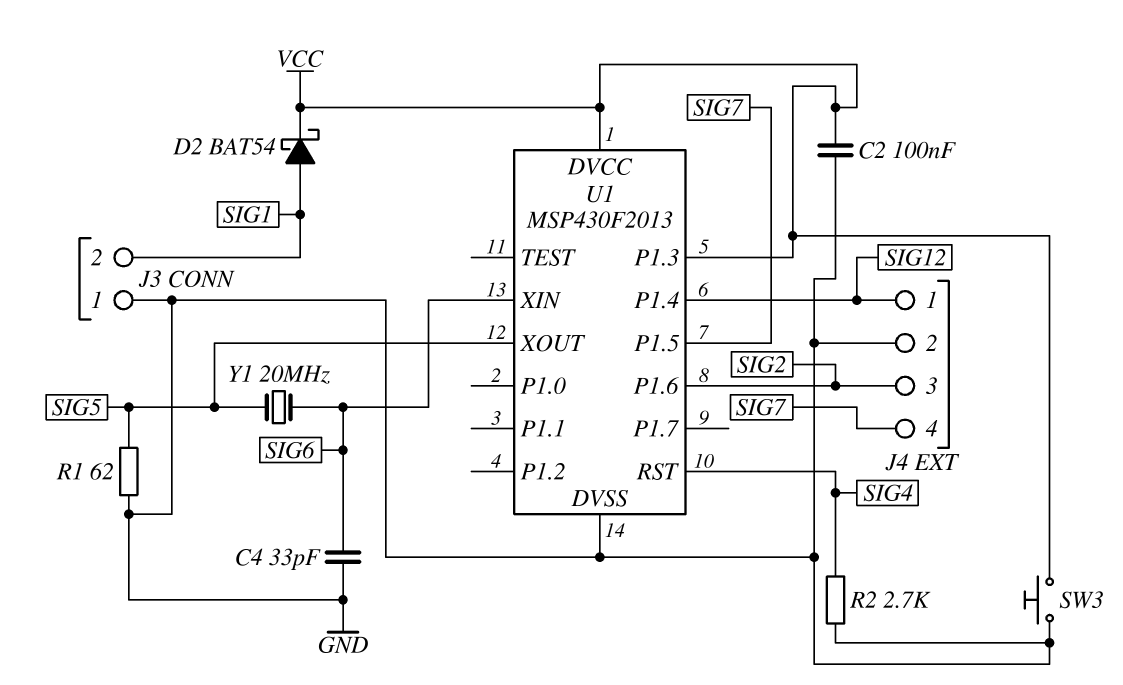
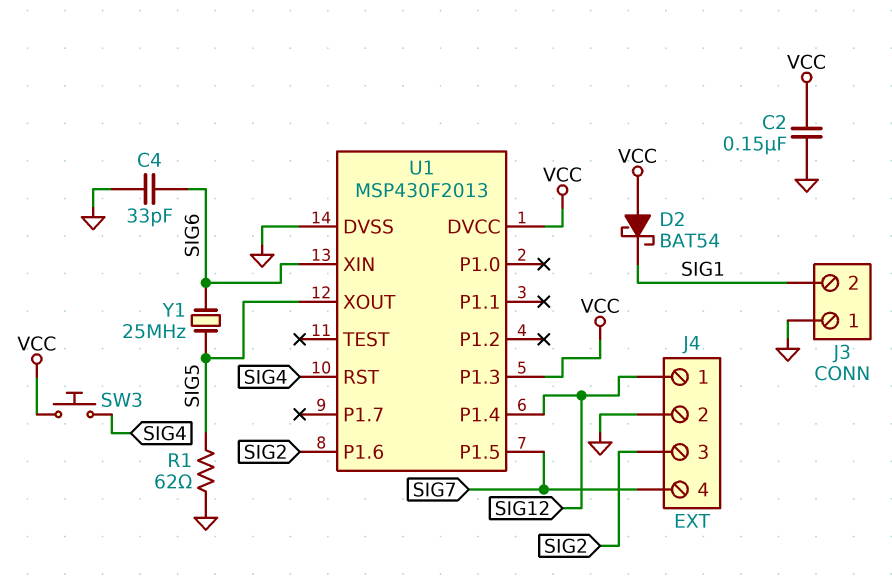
C2: 100nF (GND, VCC) -> 150nF (GND, VCC)
D2: schottky BAT54 (A SIG1, K VCC) -> schottky BAT54 (A VCC, K SIG1)
R2: 2.7k (GND, SIG4) -> none
SW3: button (GND, VCC) -> button (SIG4, VCC)
Y1: 20MHz (SIG5, SIG6) -> 25MHz (SIG5, SIG6)

